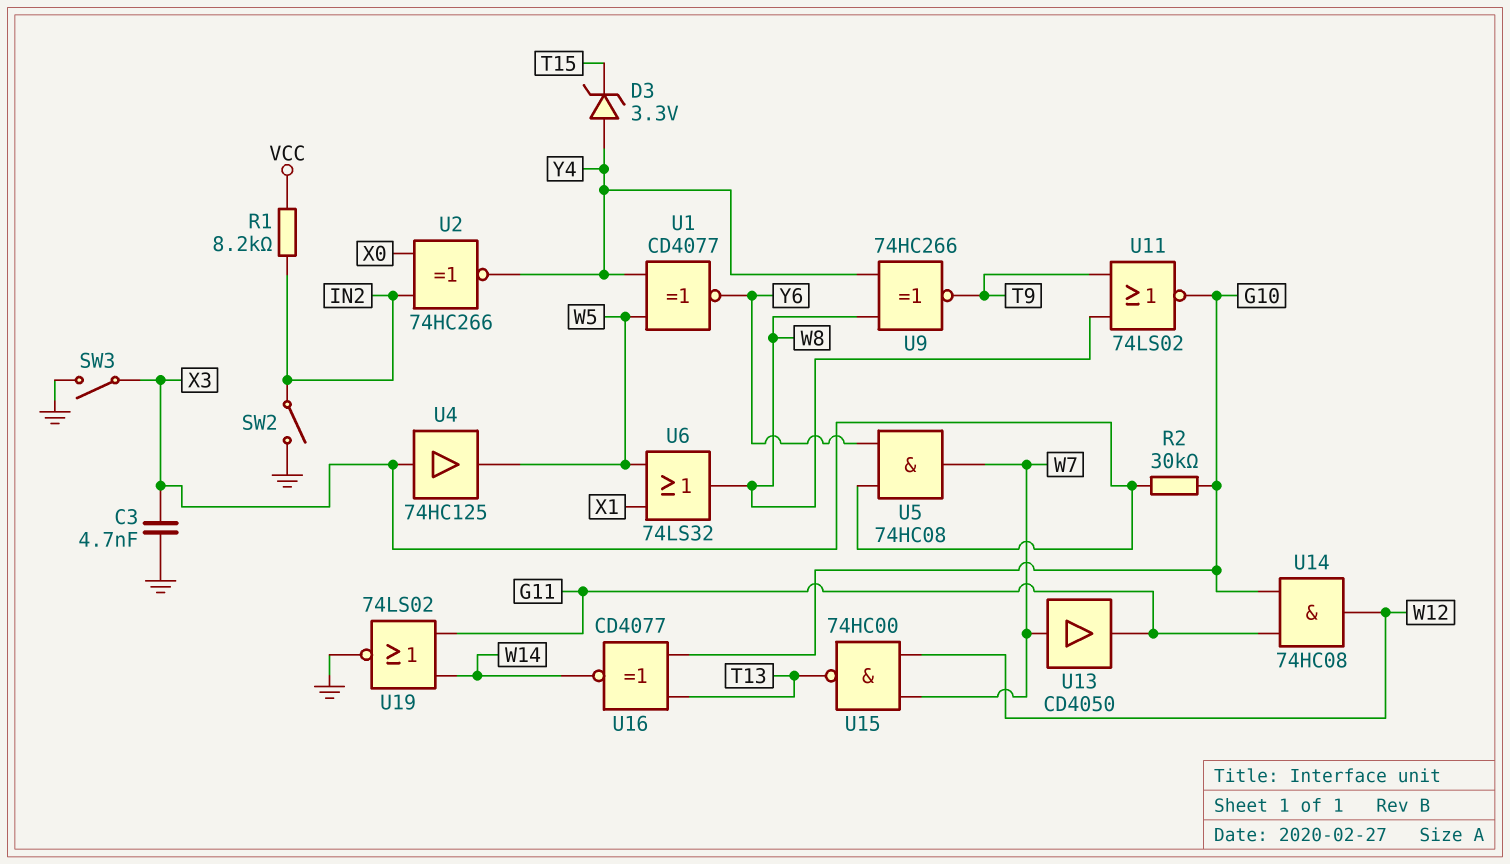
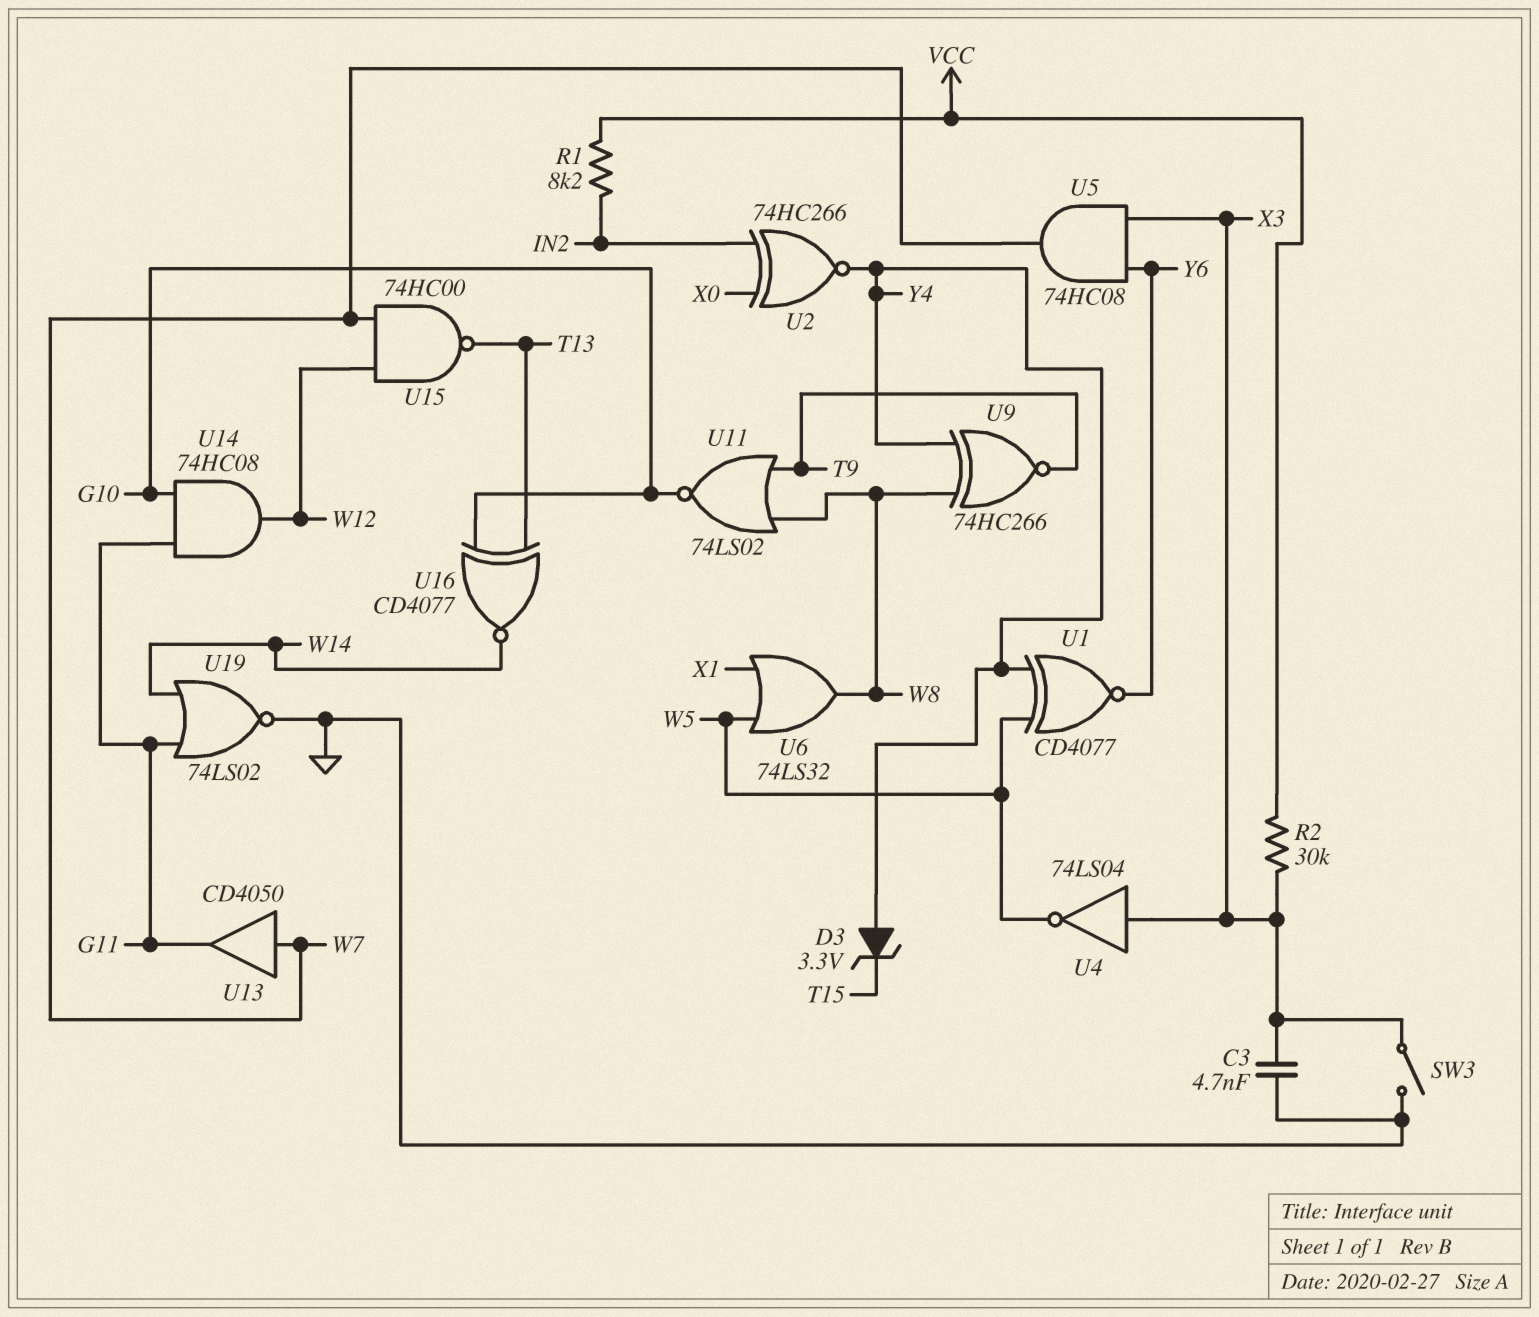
R2: 30k (G10, X3) -> 30k (VCC, X3)
SW2: switch (GND, IN2) -> none
U4: buffer 74HC125 (in X3, out W5) -> NOT 74LS04 (in X3, out W5)

